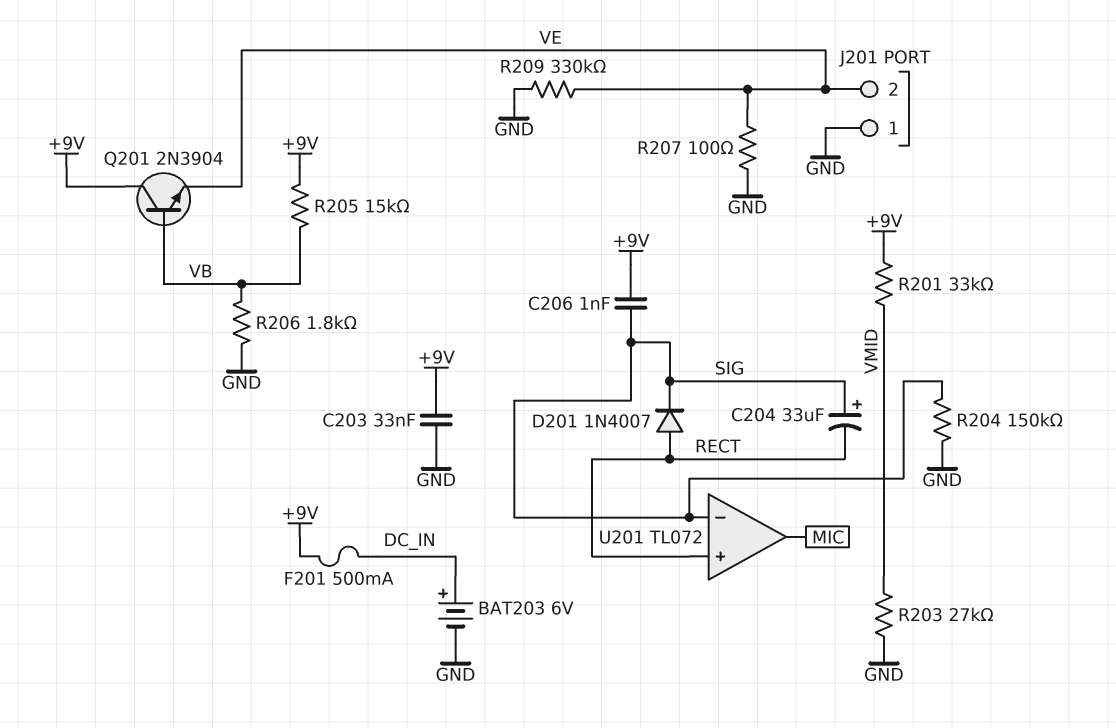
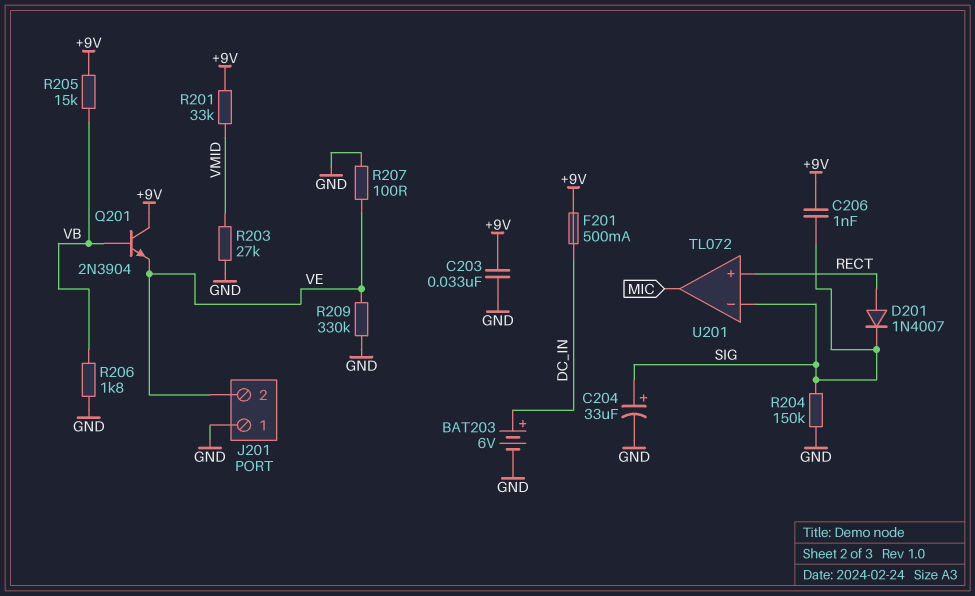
C204: 33uF (plus SIG, minus RECT) -> 33uF (plus SIG, minus GND)

